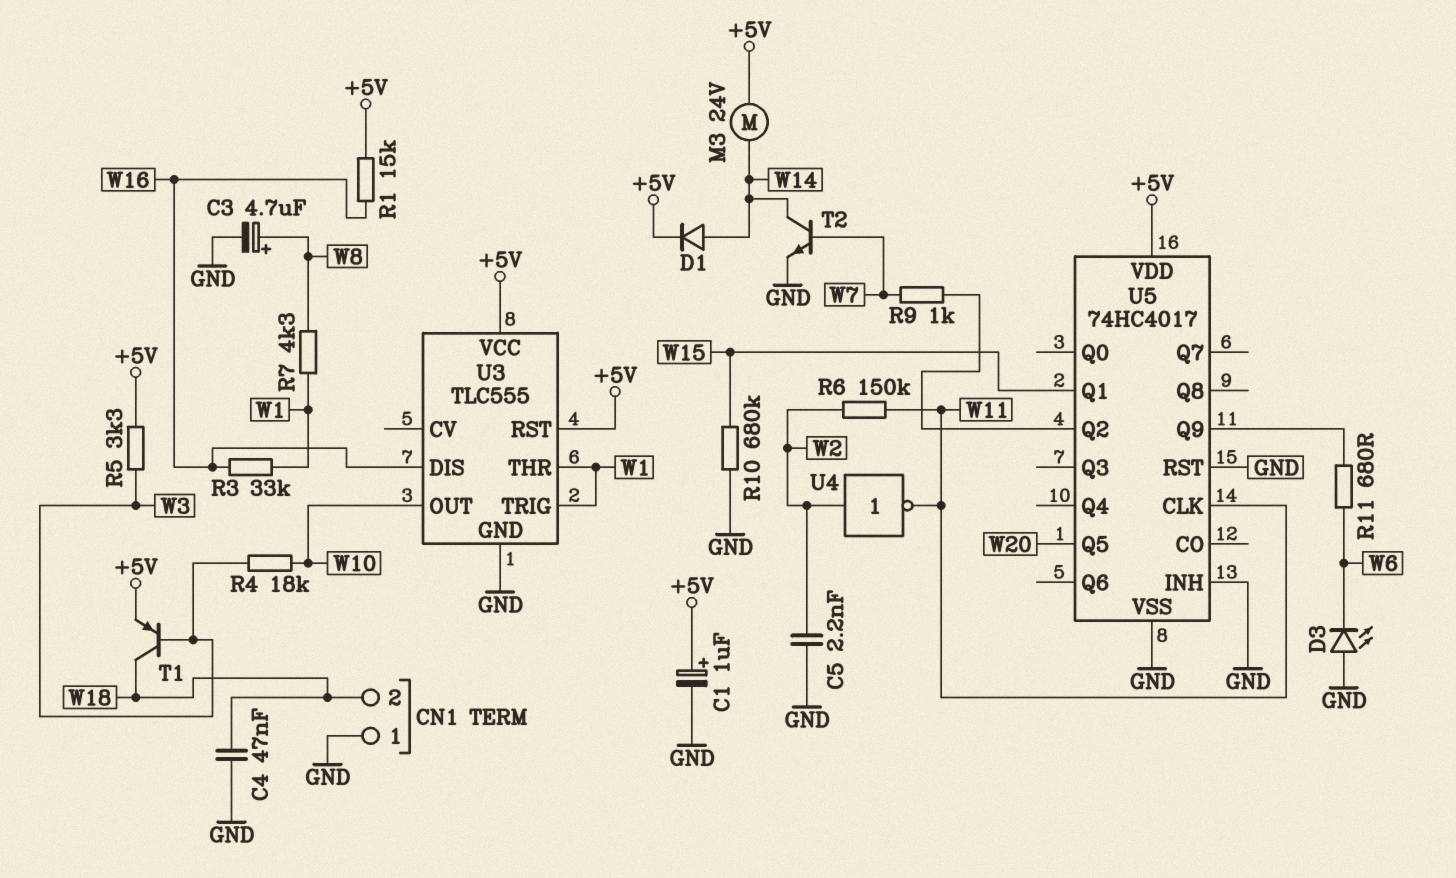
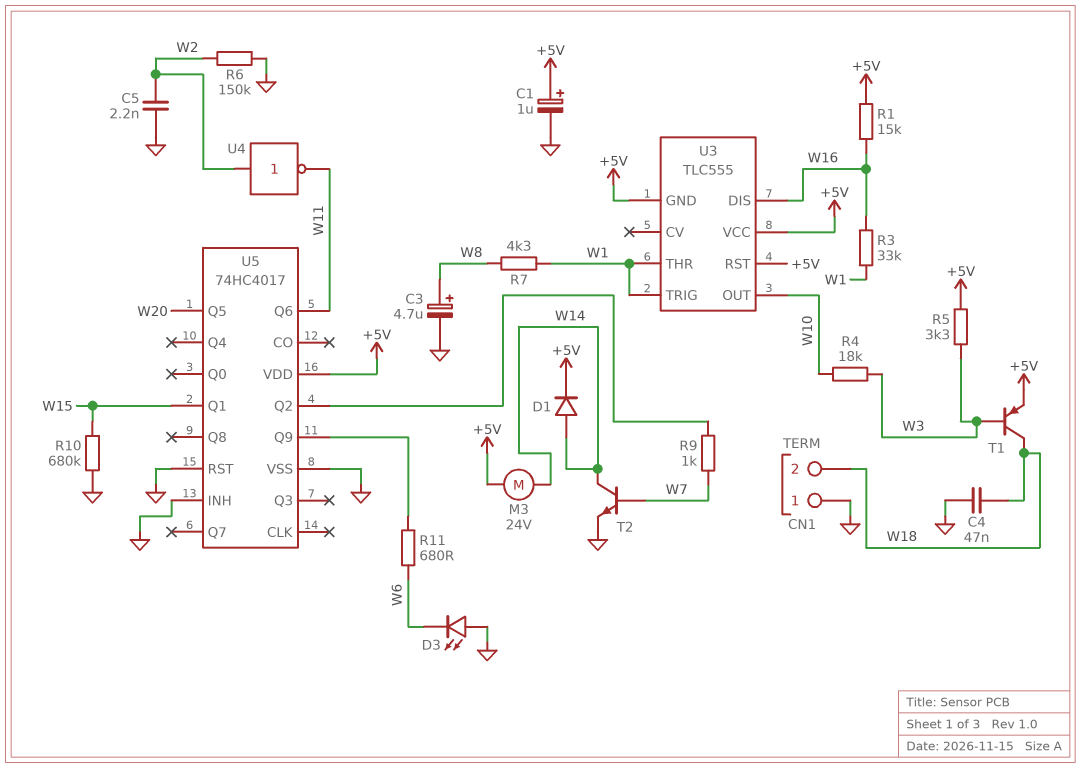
R6: 150k (W2, W11) -> 150k (GND, W2)
U3 pin GND: GND -> +5V
U5 pin CLK: W11 -> none
U5 pin Q6: none -> W11

